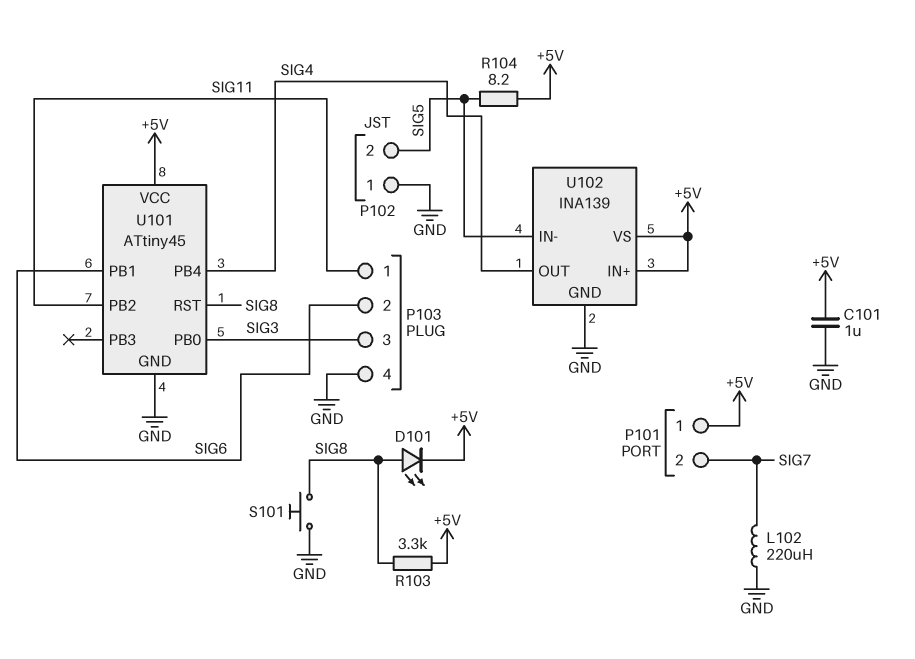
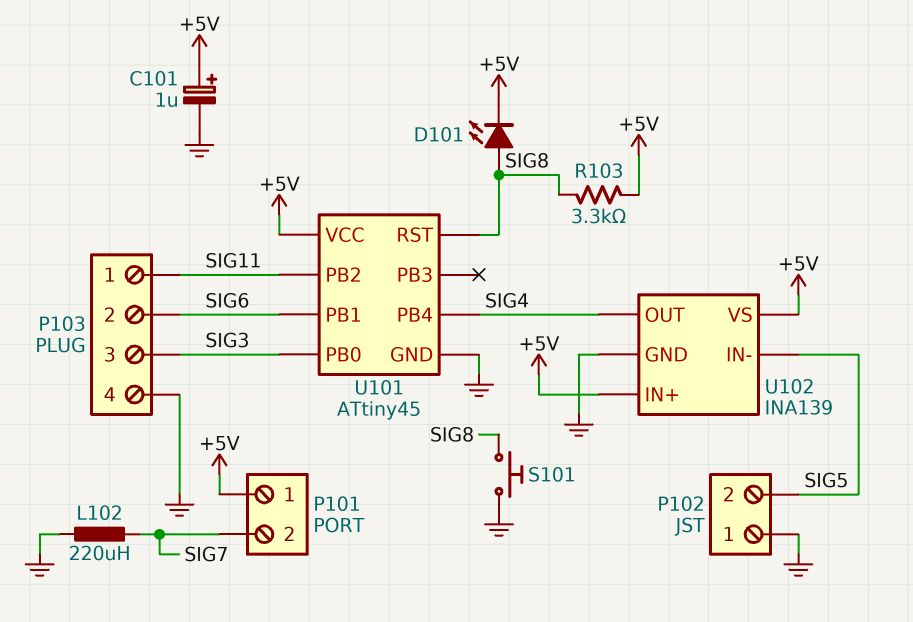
C101: 1uF (+5V, GND) -> 1uF (plus +5V, minus GND)
R104: 8.2 (+5V, SIG5) -> none

